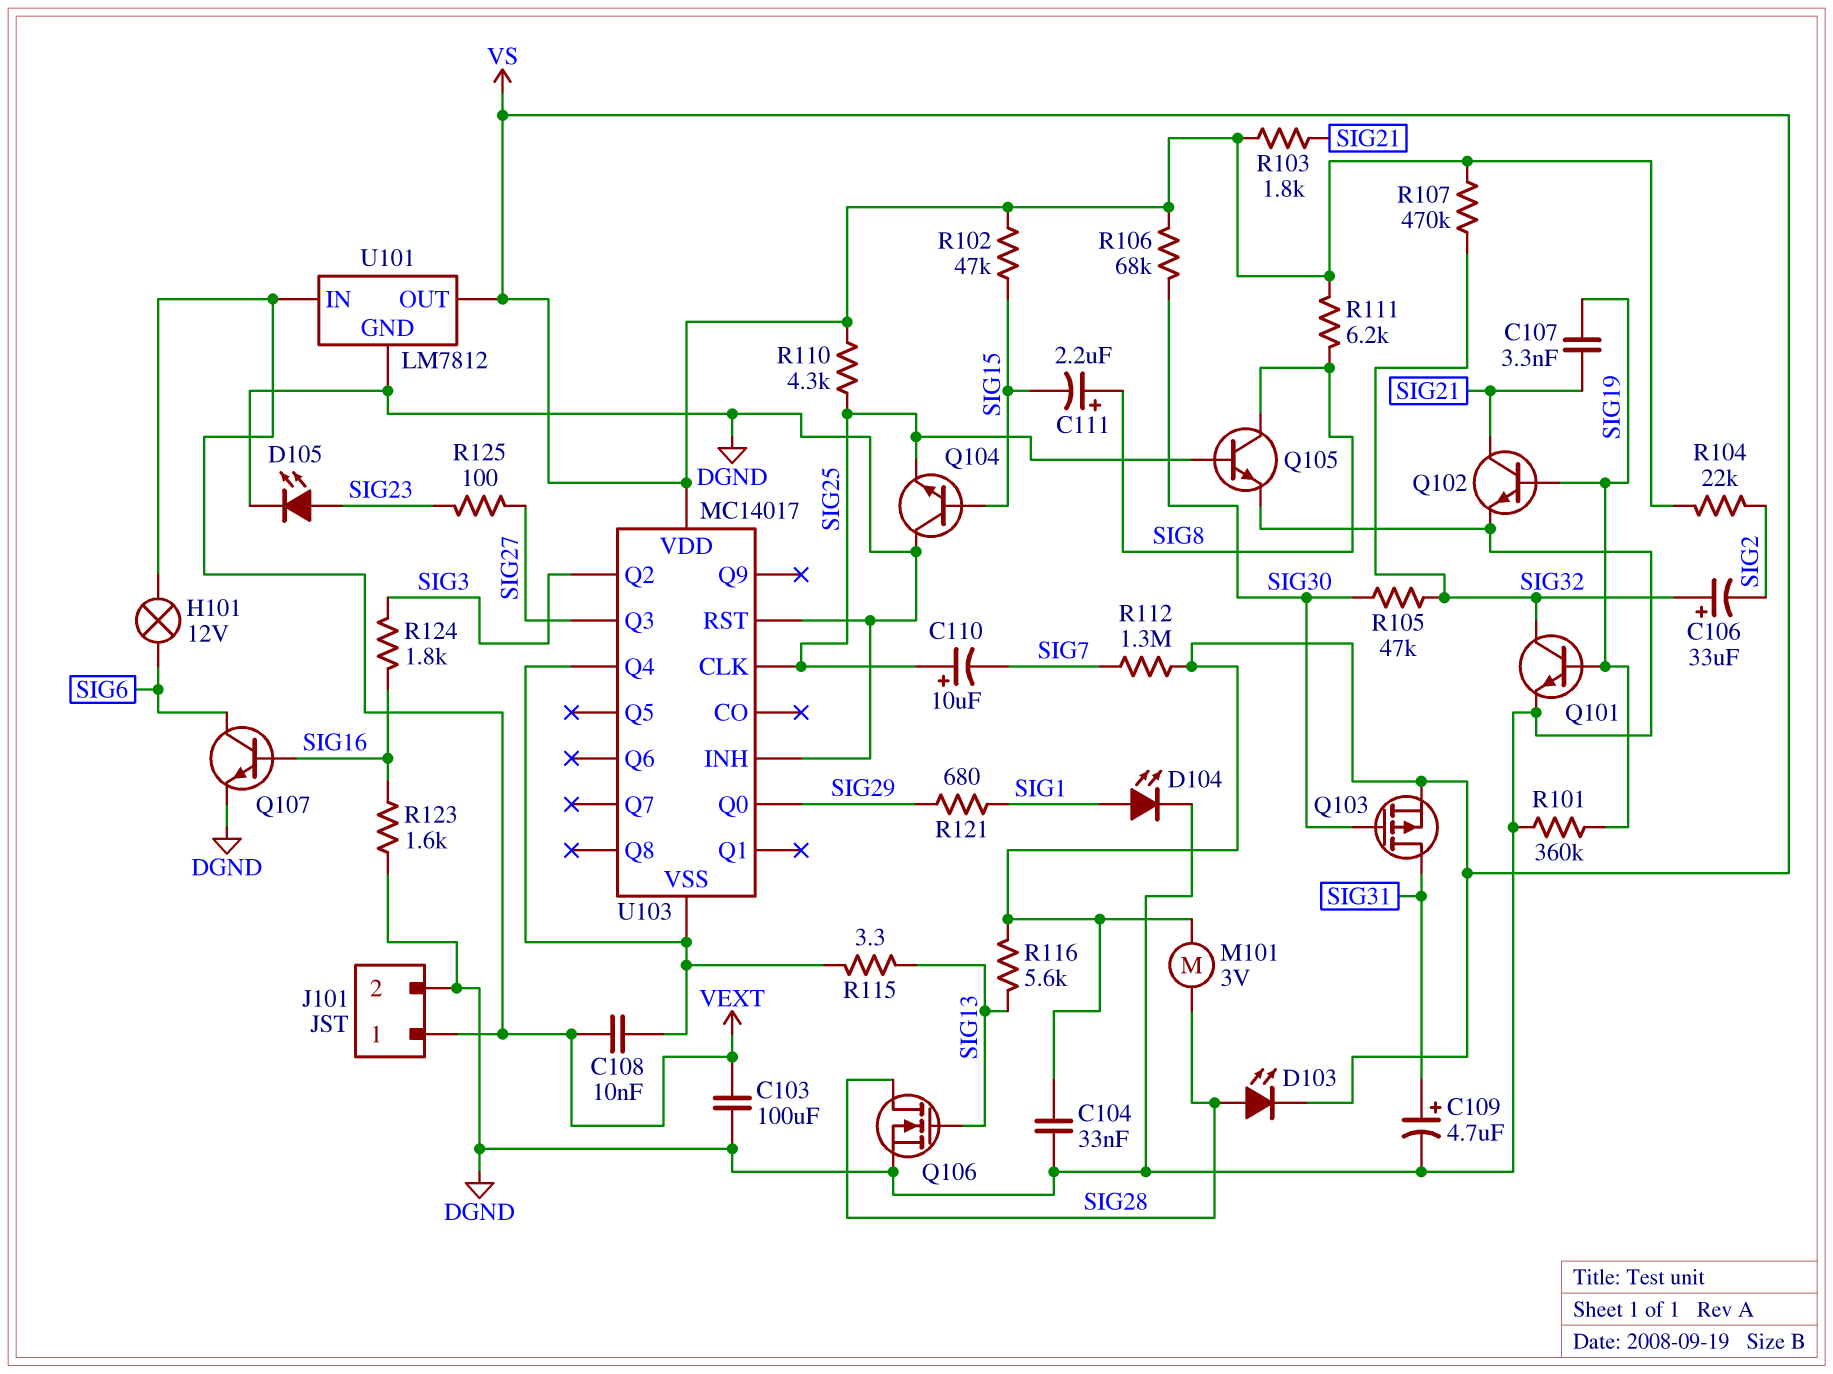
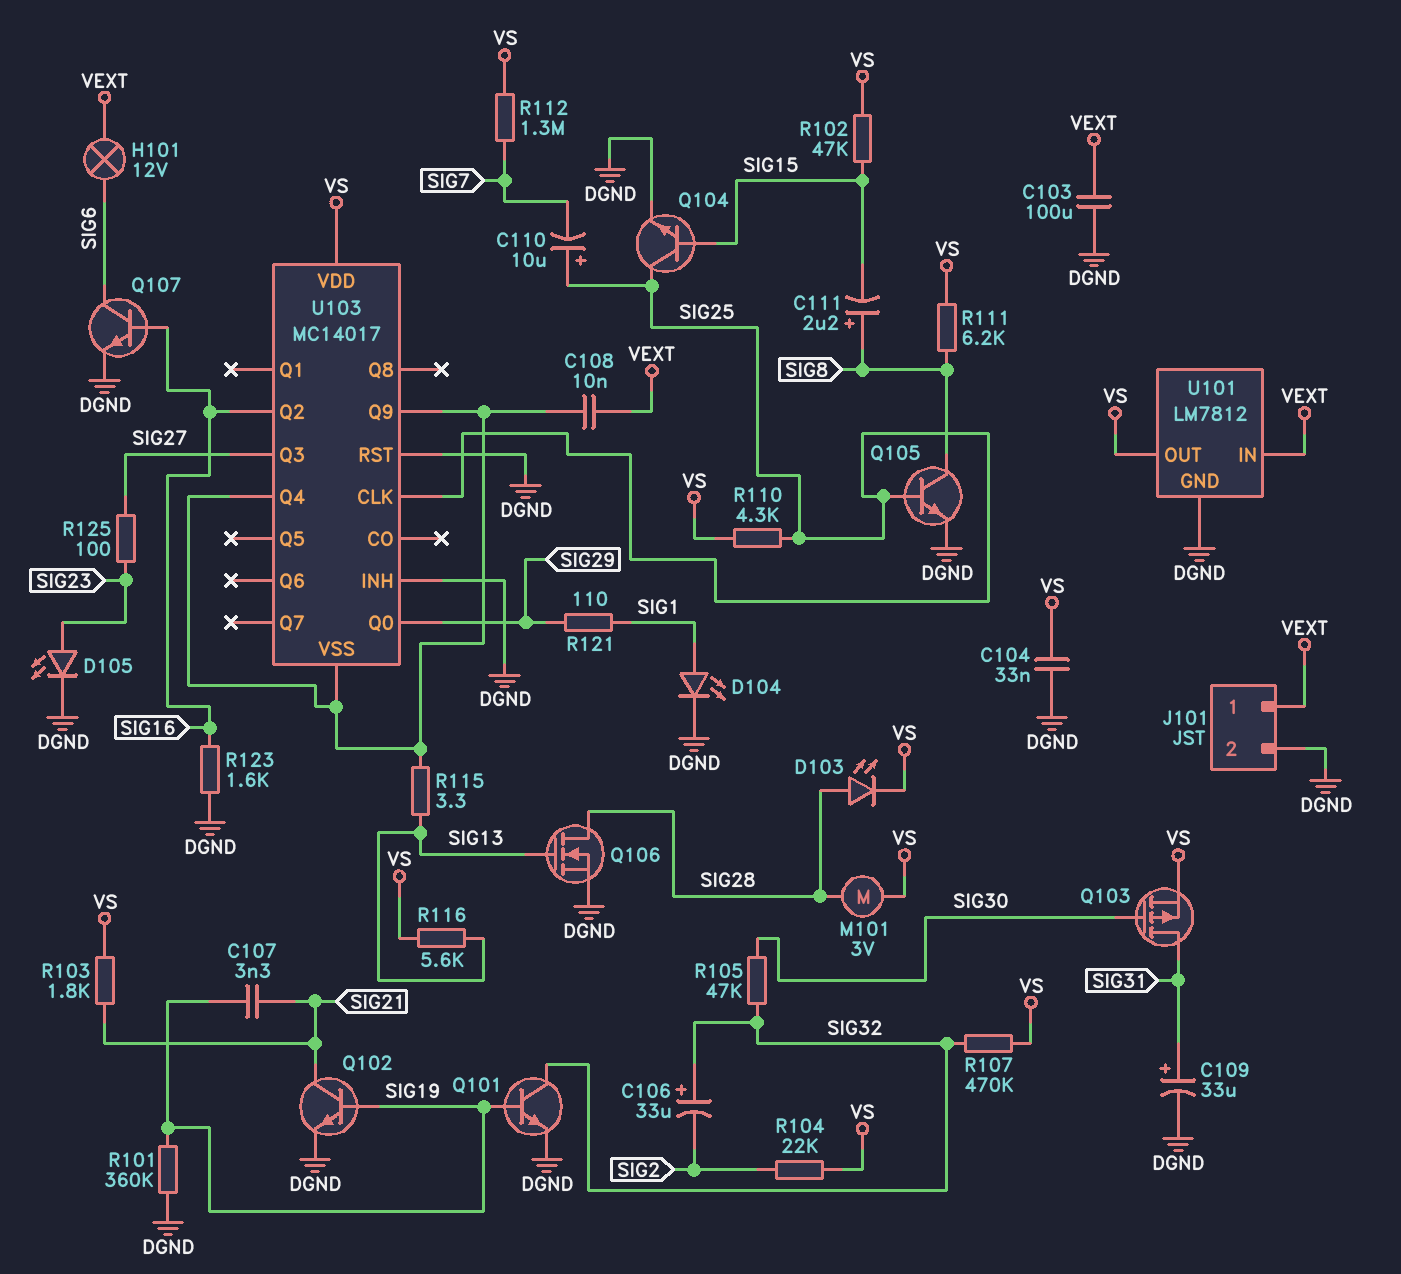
C109: 4.7uF (plus SIG31, minus DGND) -> 33uF (plus SIG31, minus DGND)
Q104: NPN (B SIG15, C DGND, E SIG25) -> NPN (B SIG15, C SIG25, E DGND)
R106: 68k (SIG30, VS) -> none
R121: 680 (SIG1, SIG29) -> 110 (SIG1, SIG29)
R124: 1.8k (SIG3, SIG16) -> none
U103 pin Q2: SIG3 -> SIG16
U103 pin Q9: none -> U103/Q4

